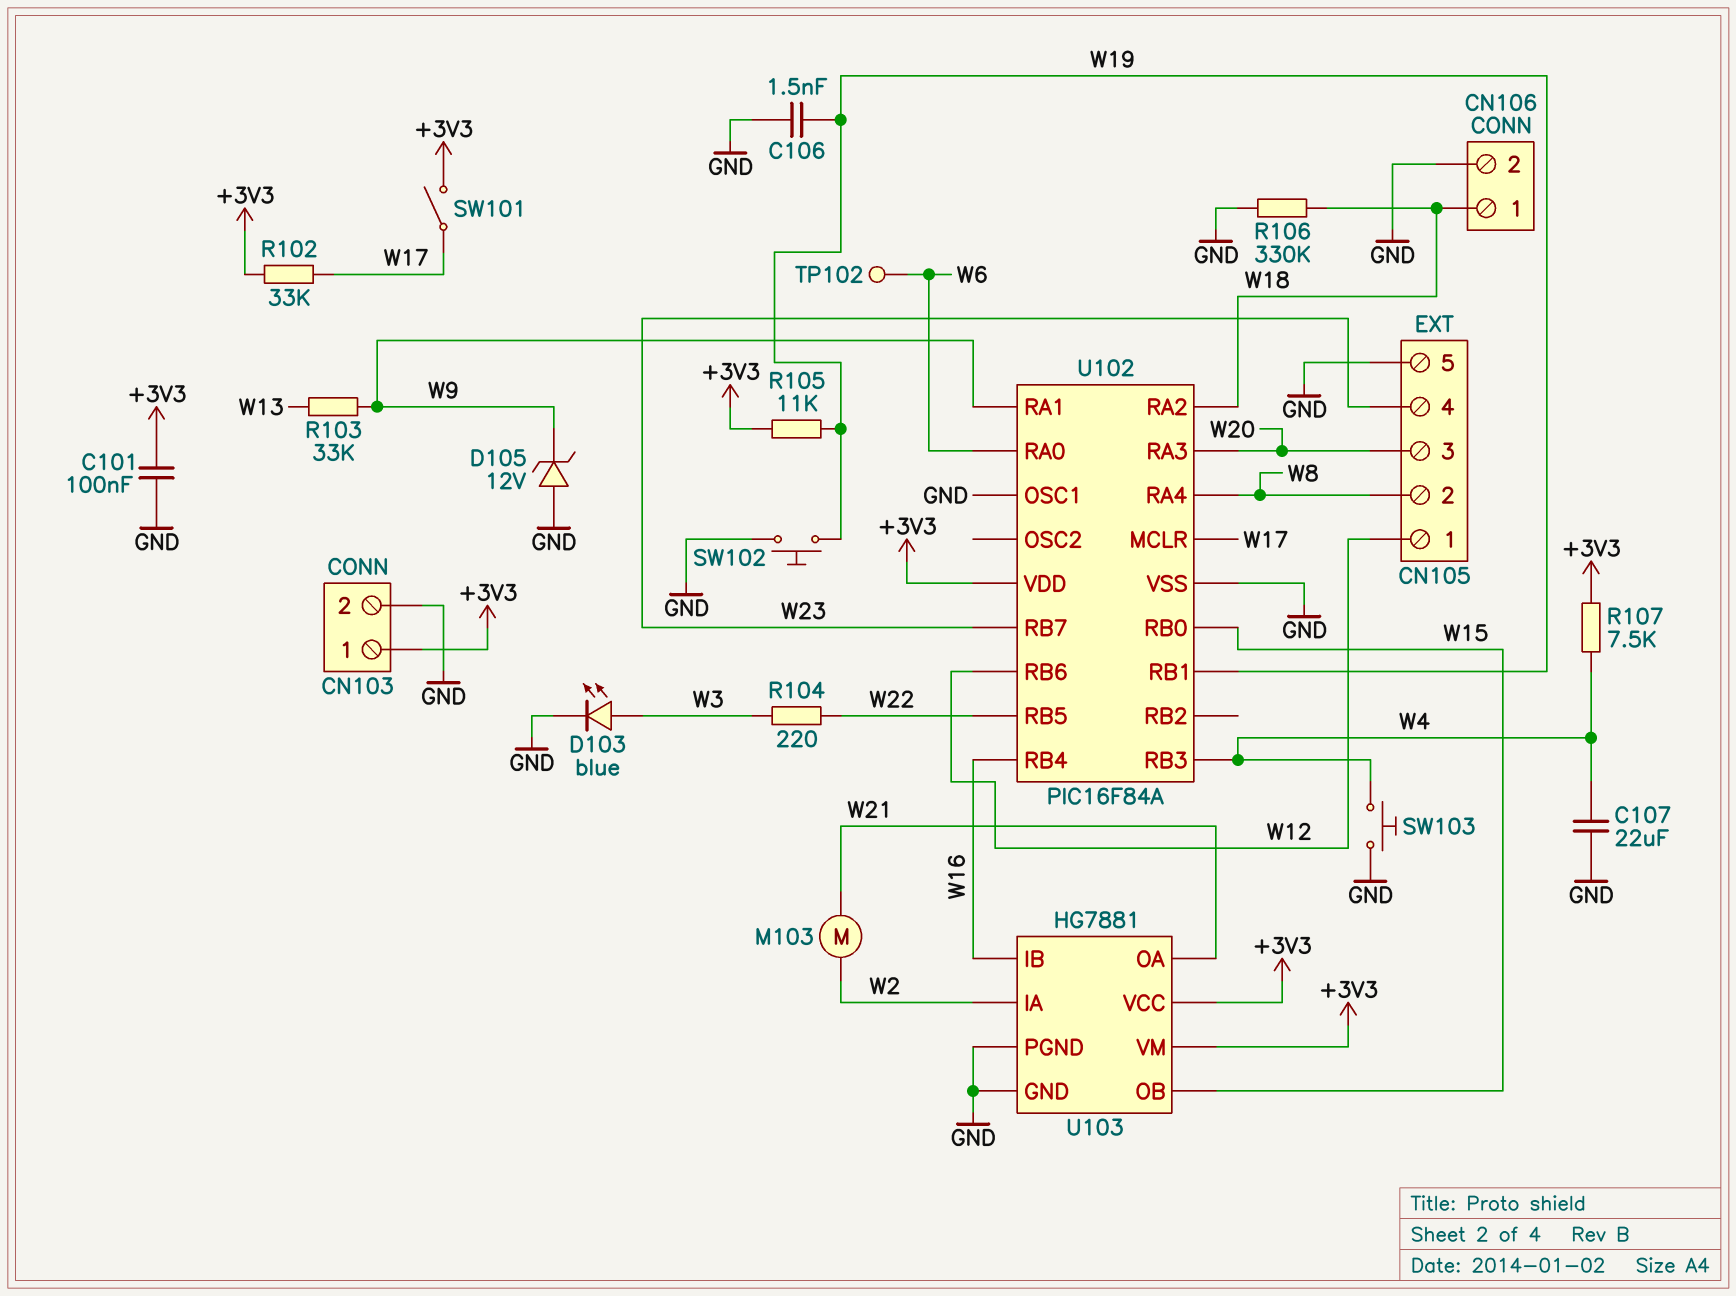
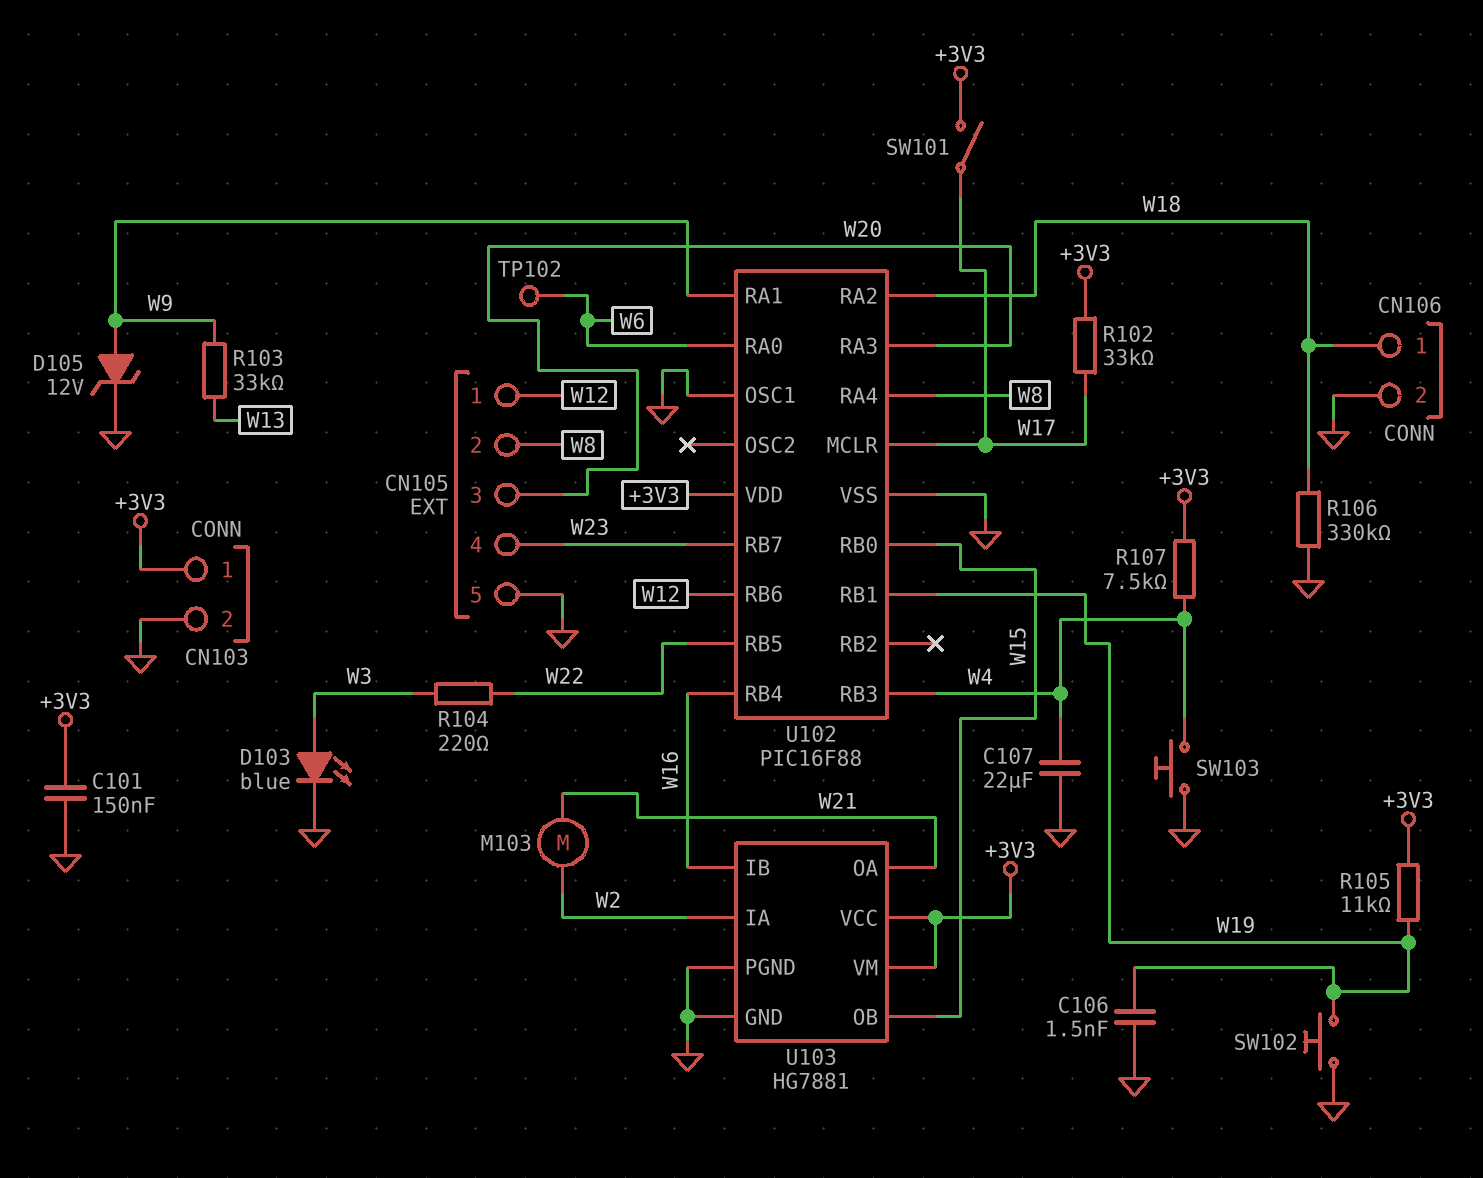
C101: 100nF (+3V3, GND) -> 150nF (+3V3, GND)
D105: zener 12V (A GND, K W9) -> zener 12V (A W9, K GND)
U102: PIC16F84A -> PIC16F88

